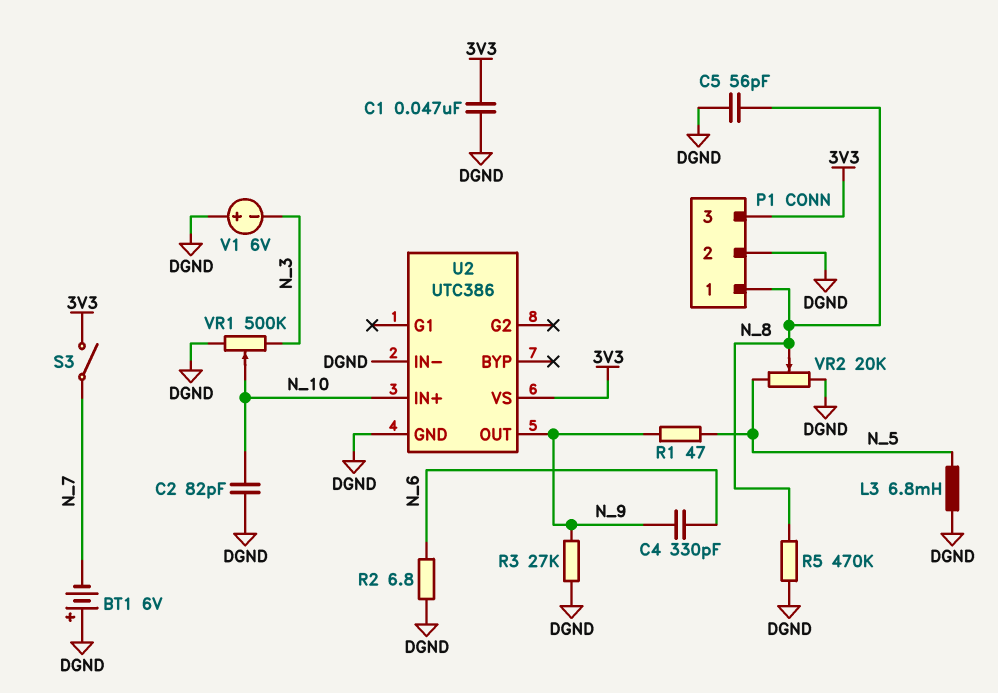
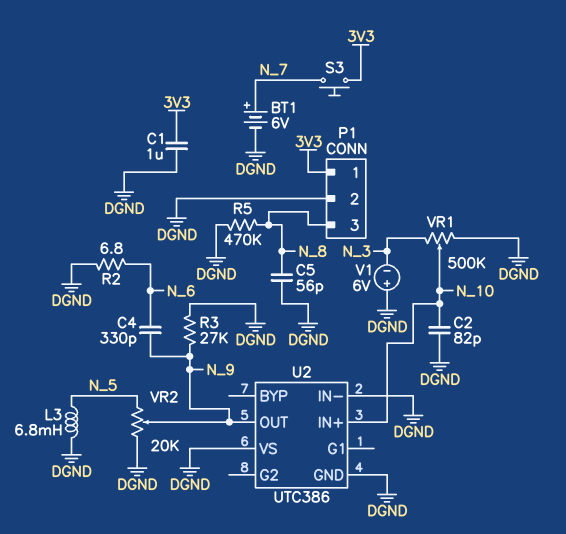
BT1: 6V (plus DGND, minus N_7) -> 6V (plus N_7, minus DGND)
C1: 47nF (3V3, DGND) -> 1uF (3V3, DGND)
P1 pin 1: N_8 -> 3V3
P1 pin 3: 3V3 -> N_8
R1: 47 (N_5, N_9) -> none
S3: switch (3V3, N_7) -> button (3V3, N_7)
U2 pin VS: 3V3 -> DGND
VR2: 20k (DGND, N_5, wiper N_8) -> 20k (DGND, N_5, wiper N_9)

